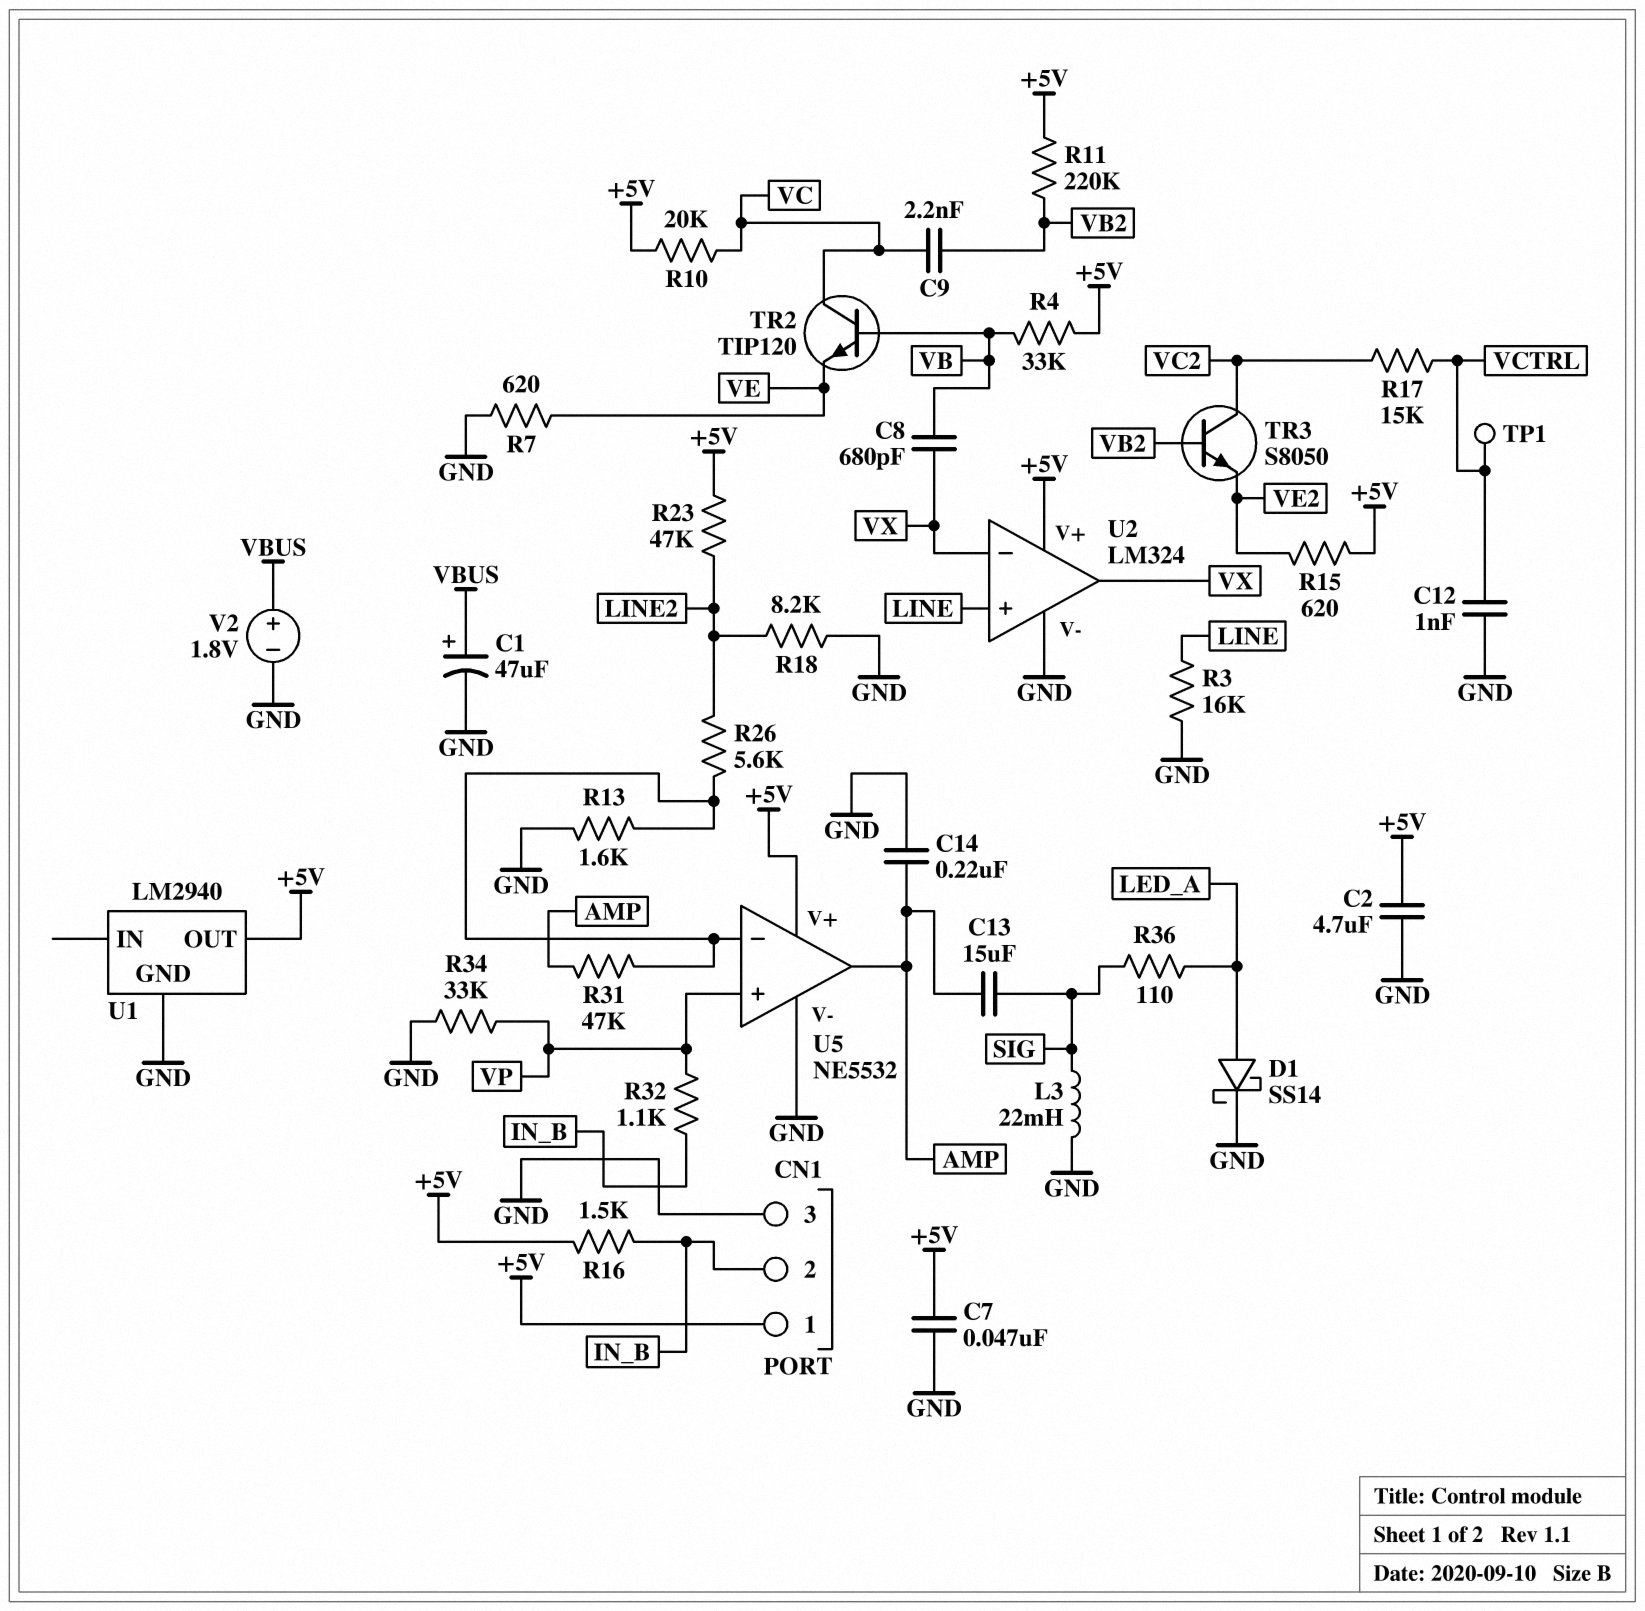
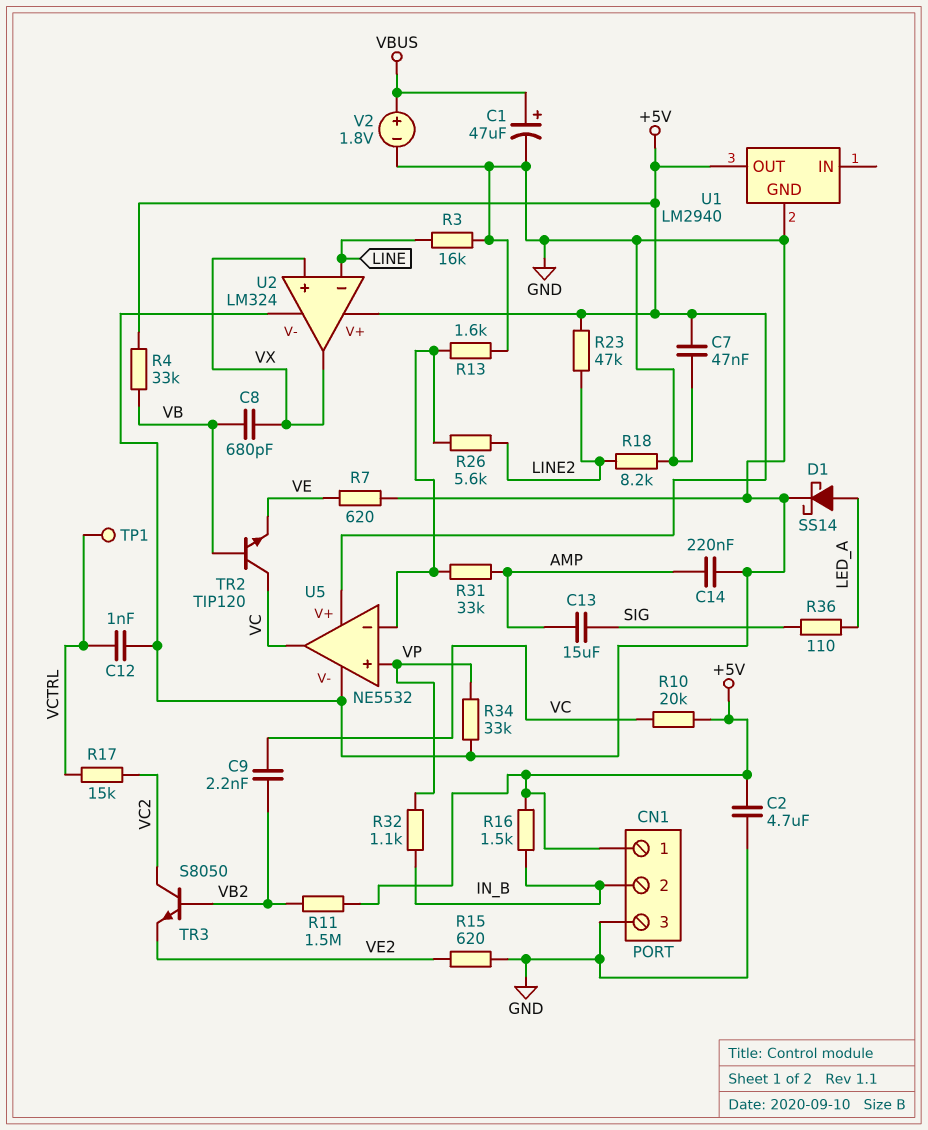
L3: 22mH (GND, SIG) -> none
R11: 220k (+5V, VB2) -> 1.5M (+5V, VB2)
R15: 620 (+5V, VE2) -> 620 (GND, VE2)
R31: 47k (AMP, U5/in-) -> 33k (AMP, U5/in-)
U2 pin in+: LINE -> VX
U2 pin in-: VX -> LINE
U5 pin out: AMP -> VC

